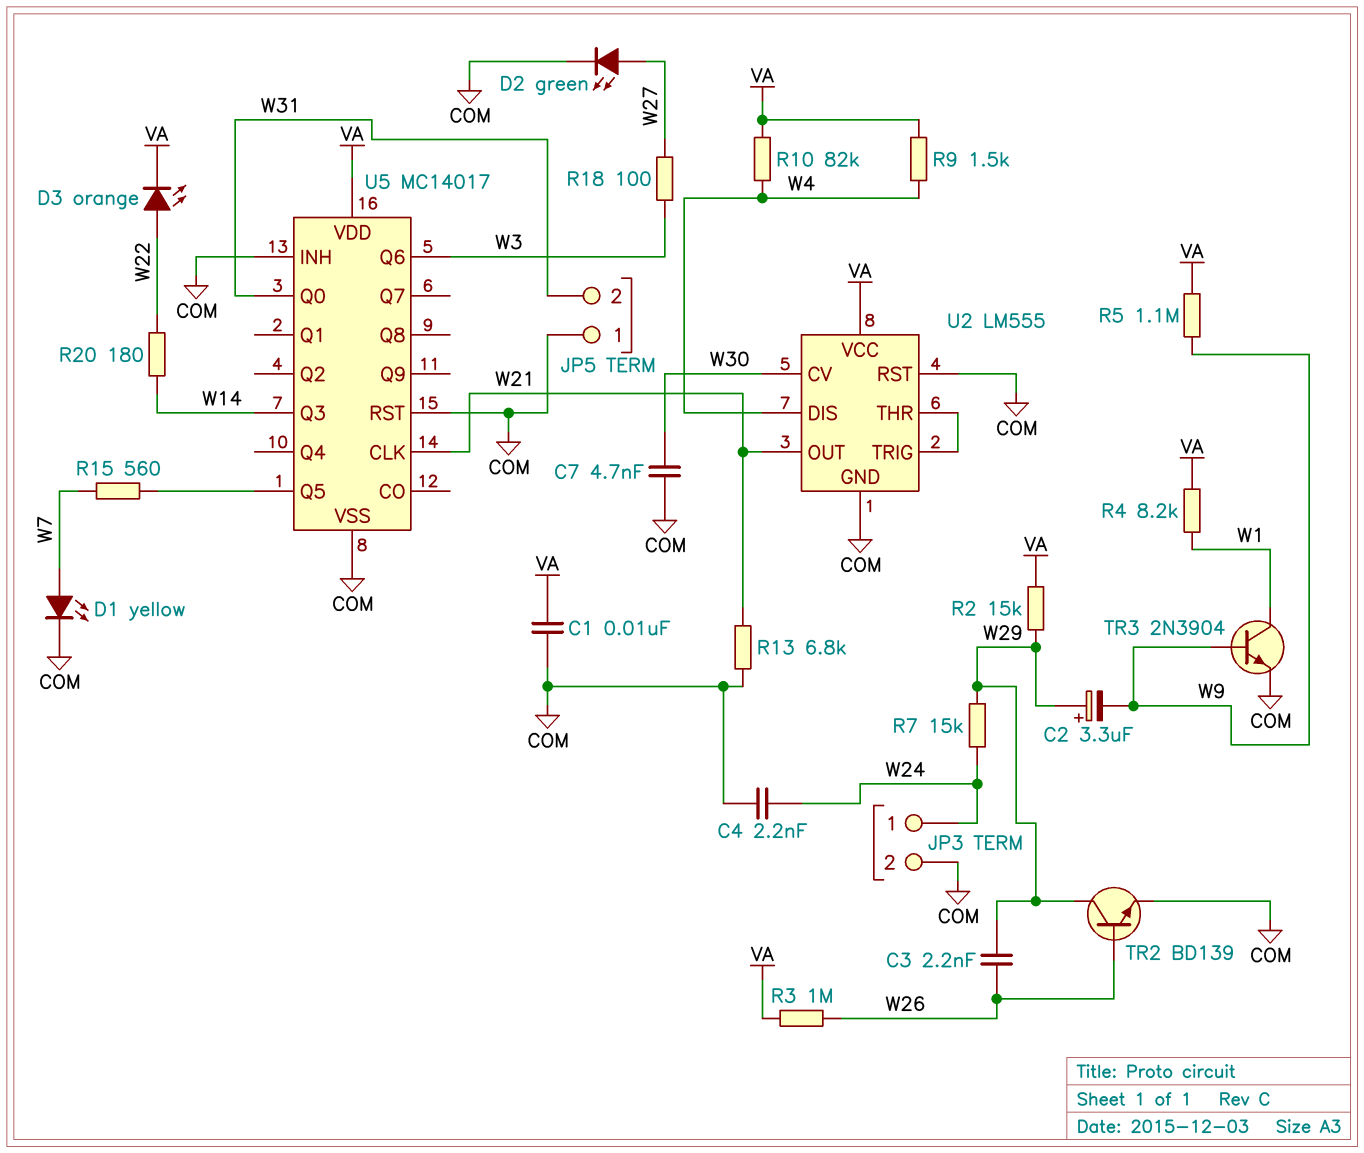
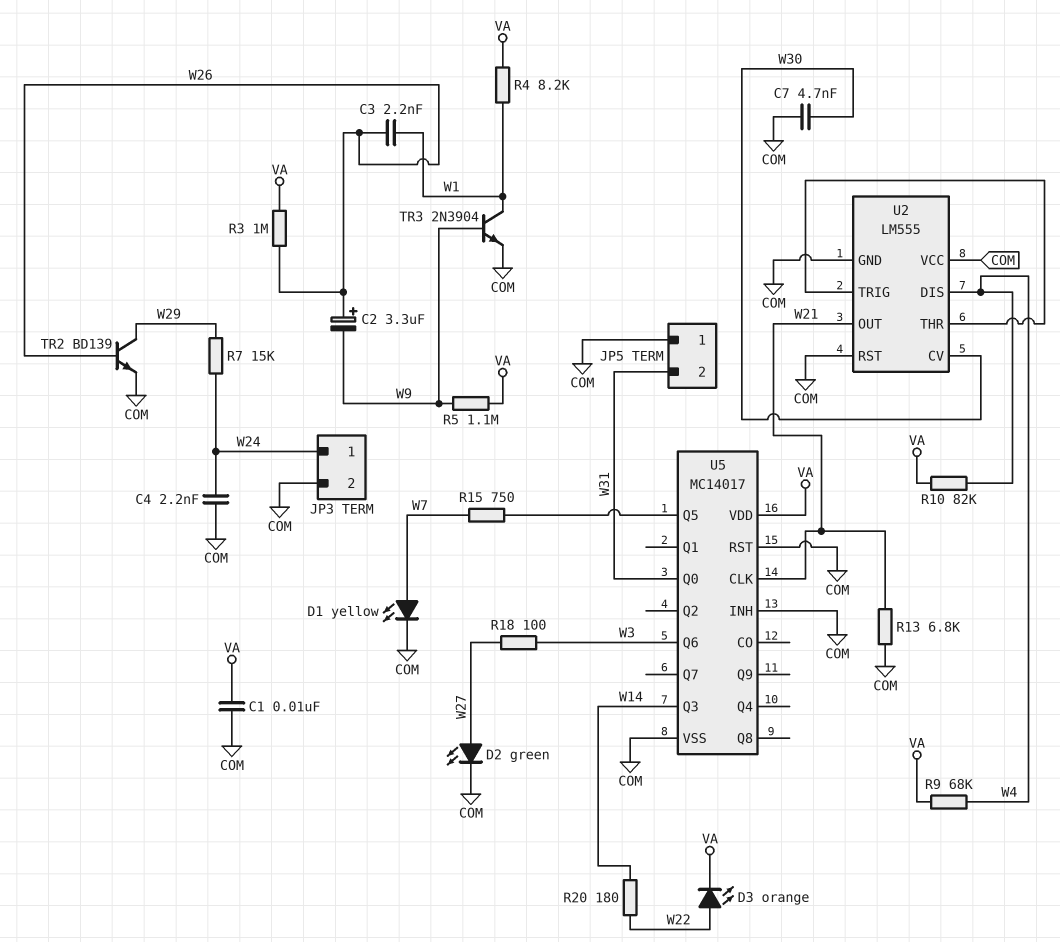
C2: 3.3uF (plus W29, minus W9) -> 3.3uF (plus W26, minus W9)
C3: 2.2nF (W26, W29) -> 2.2nF (W1, W26)
R2: 15k (VA, W29) -> none
R9: 1.5k (VA, W4) -> 68k (VA, W4)
R15: 560 (U5/Q5, W7) -> 750 (U5/Q5, W7)
U2 pin VCC: VA -> COM

